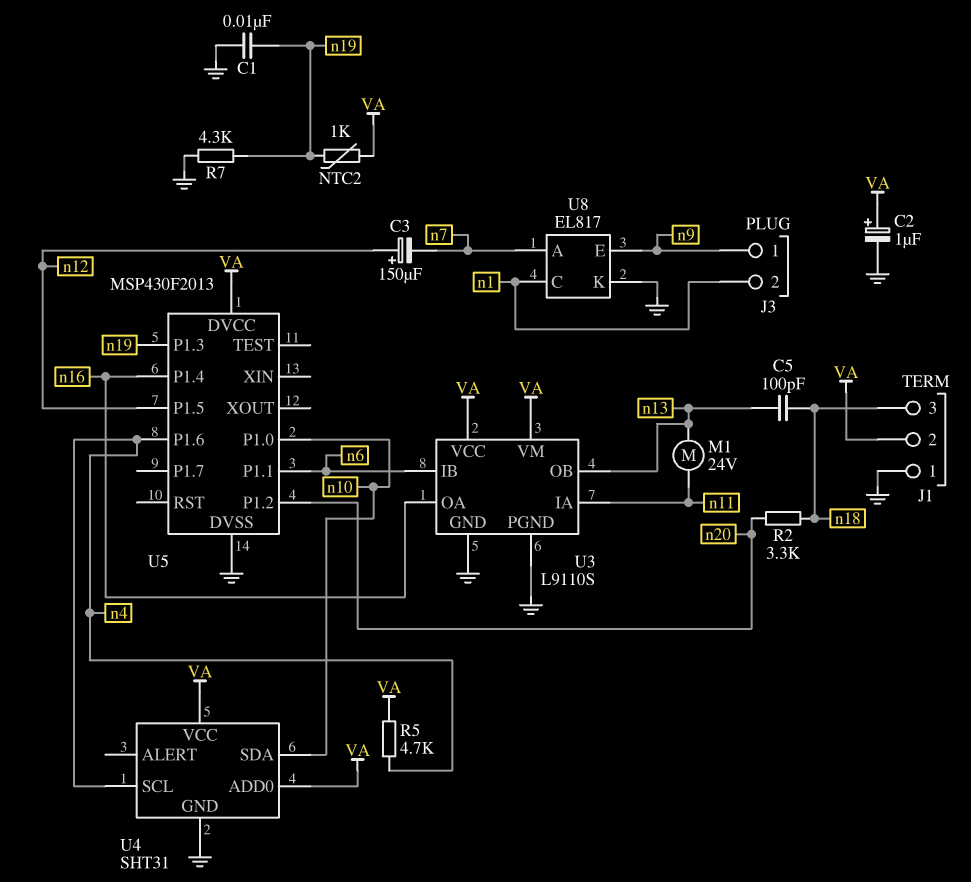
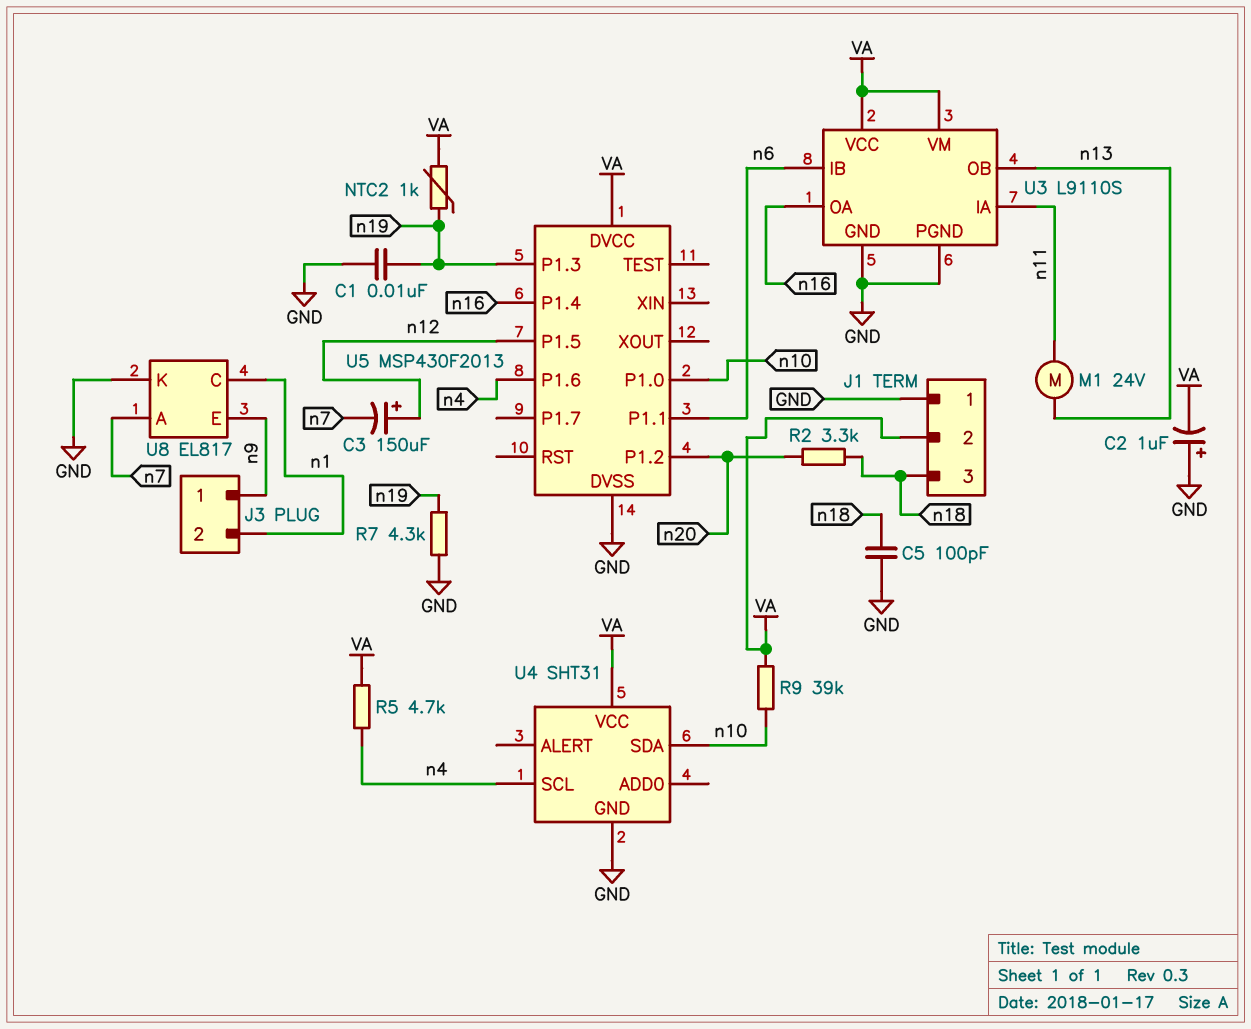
C2: 1uF (plus VA, minus GND) -> 1uF (plus GND, minus VA)
C5: 100pF (n13, n18) -> 100pF (GND, n18)
R9: none -> 39k (VA, n10)
U4 pin ADD0: VA -> none

